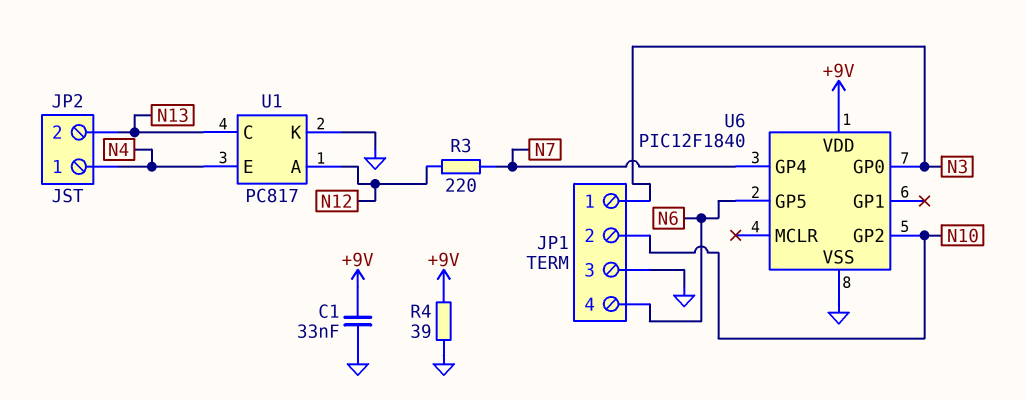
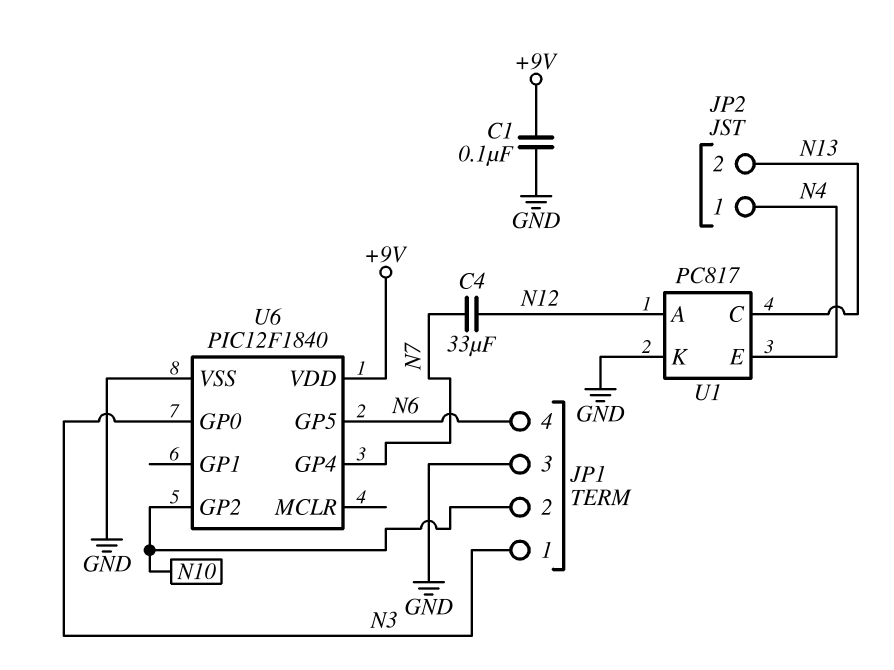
C1: 33nF (+9V, GND) -> 100nF (+9V, GND)
C4: none -> 33uF (N7, N12)
R3: 220 (N7, N12) -> none
R4: 39 (+9V, GND) -> none

